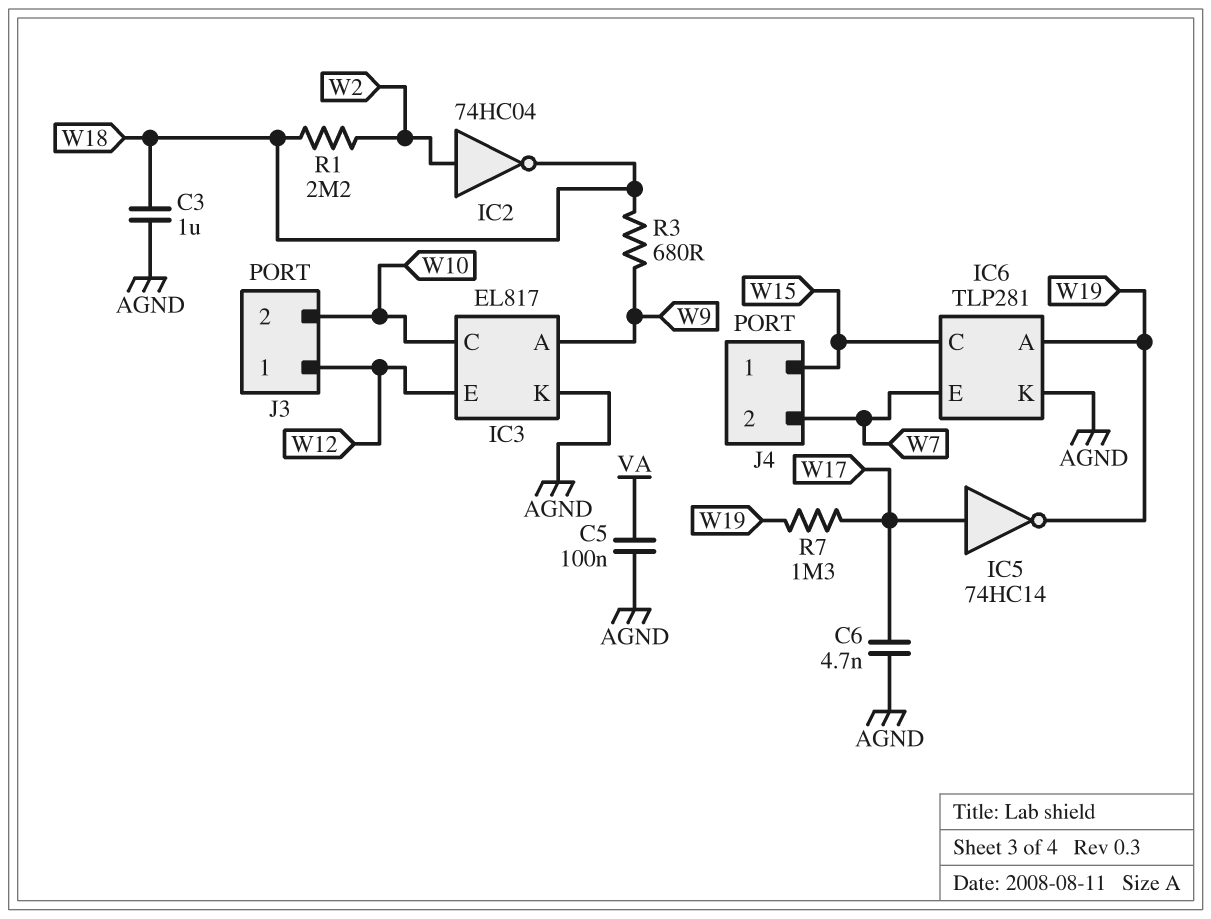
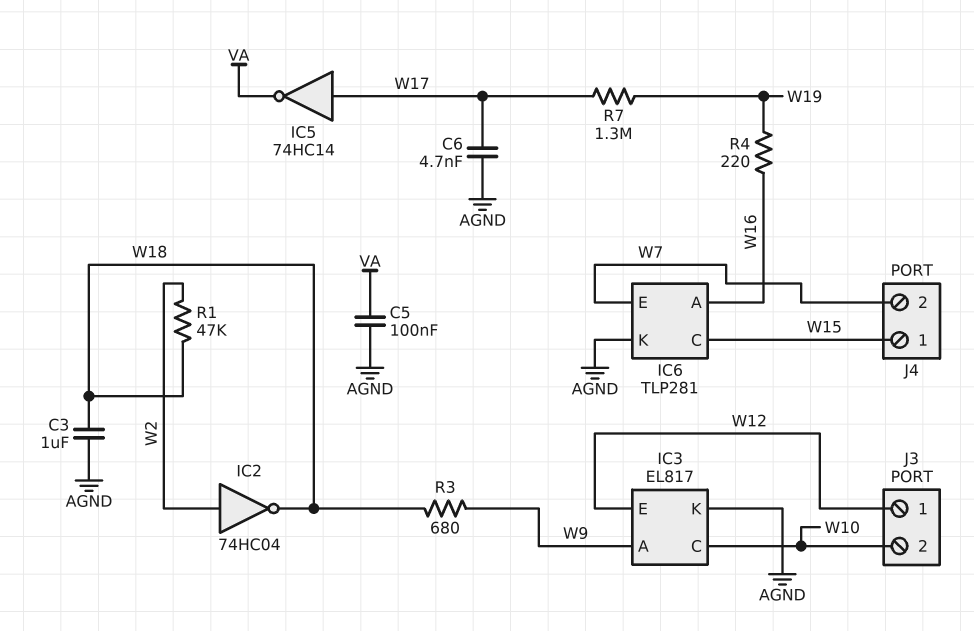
IC5: NOT 74HC14 (in W17, out W19) -> NOT 74HC14 (in W17, out VA)
IC6 pin A: W19 -> W16
R1: 2.2M (W2, W18) -> 47k (W2, W18)
R4: none -> 220 (W16, W19)

